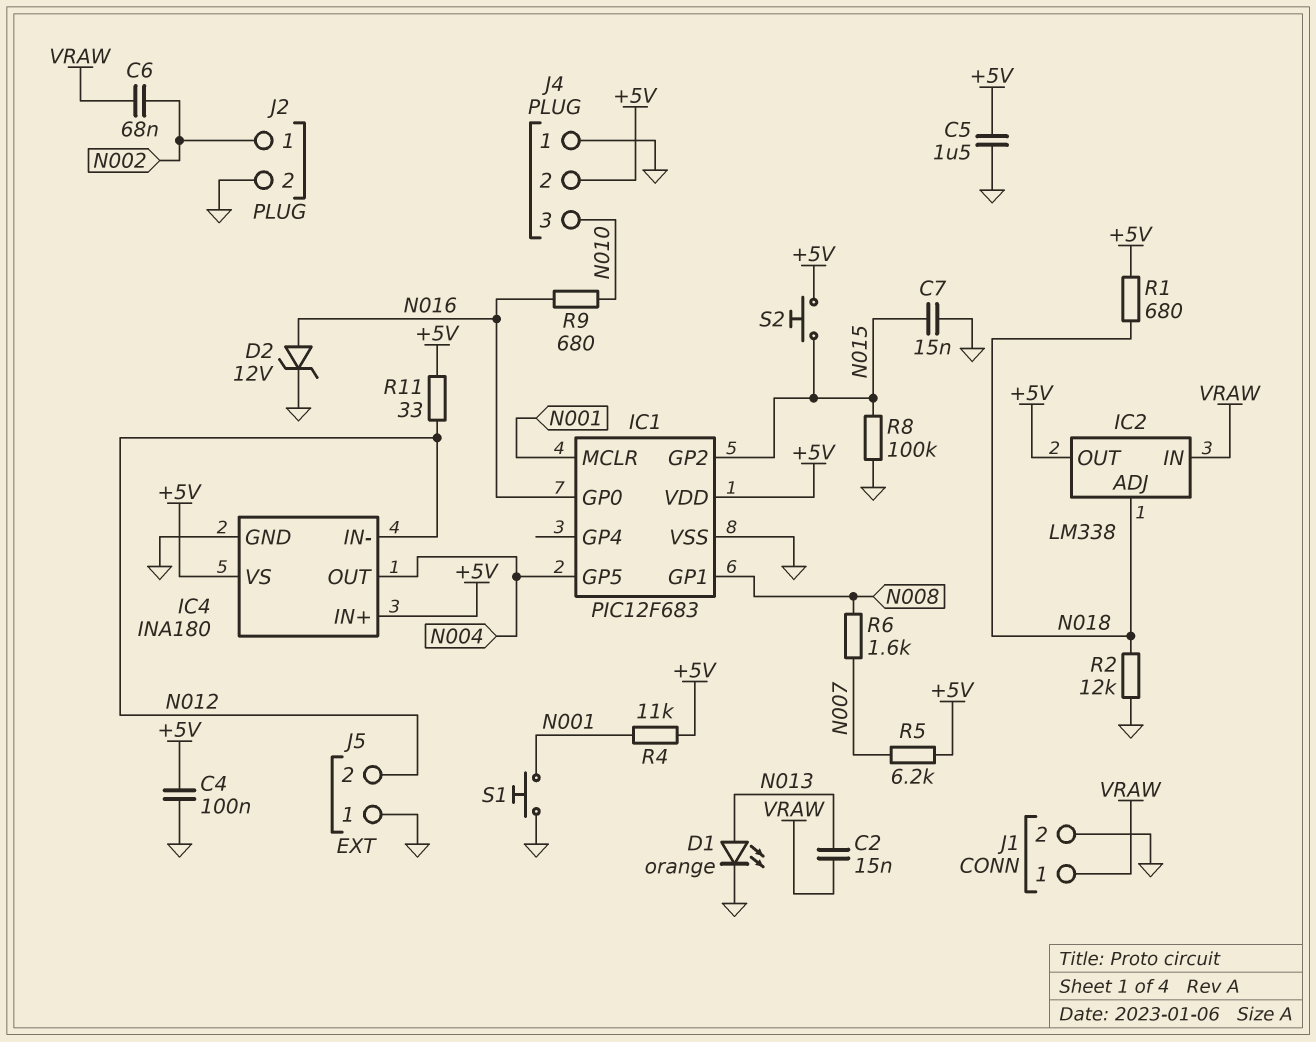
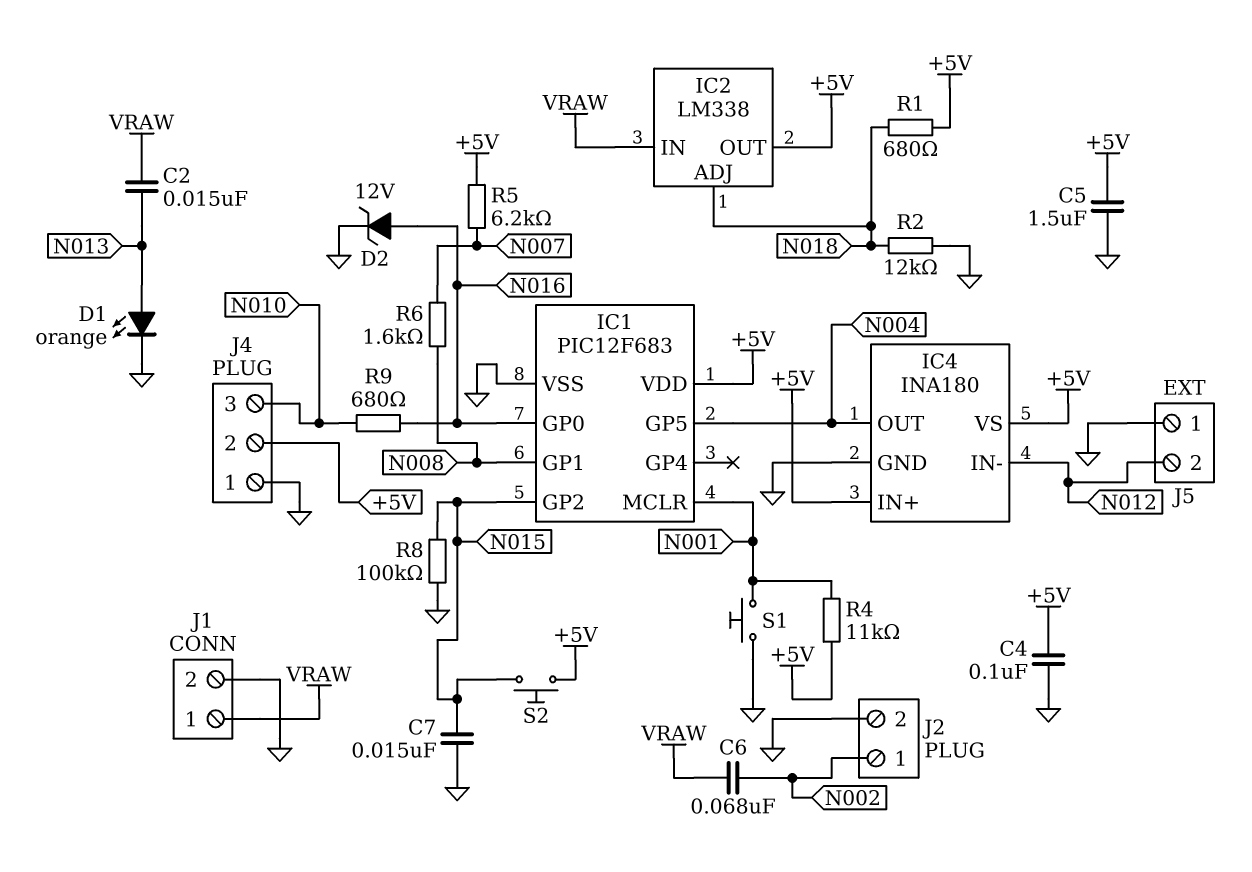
R11: 33 (+5V, N012) -> none

